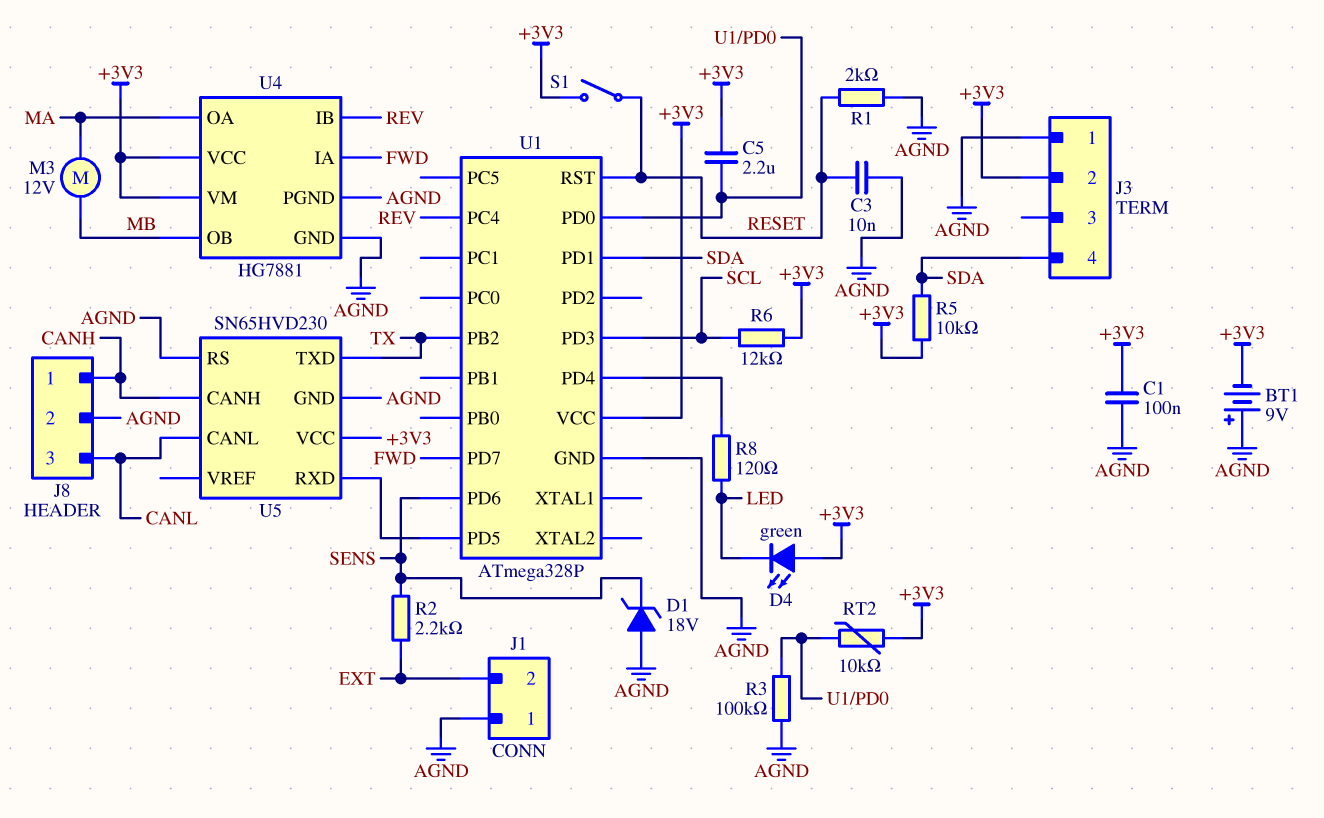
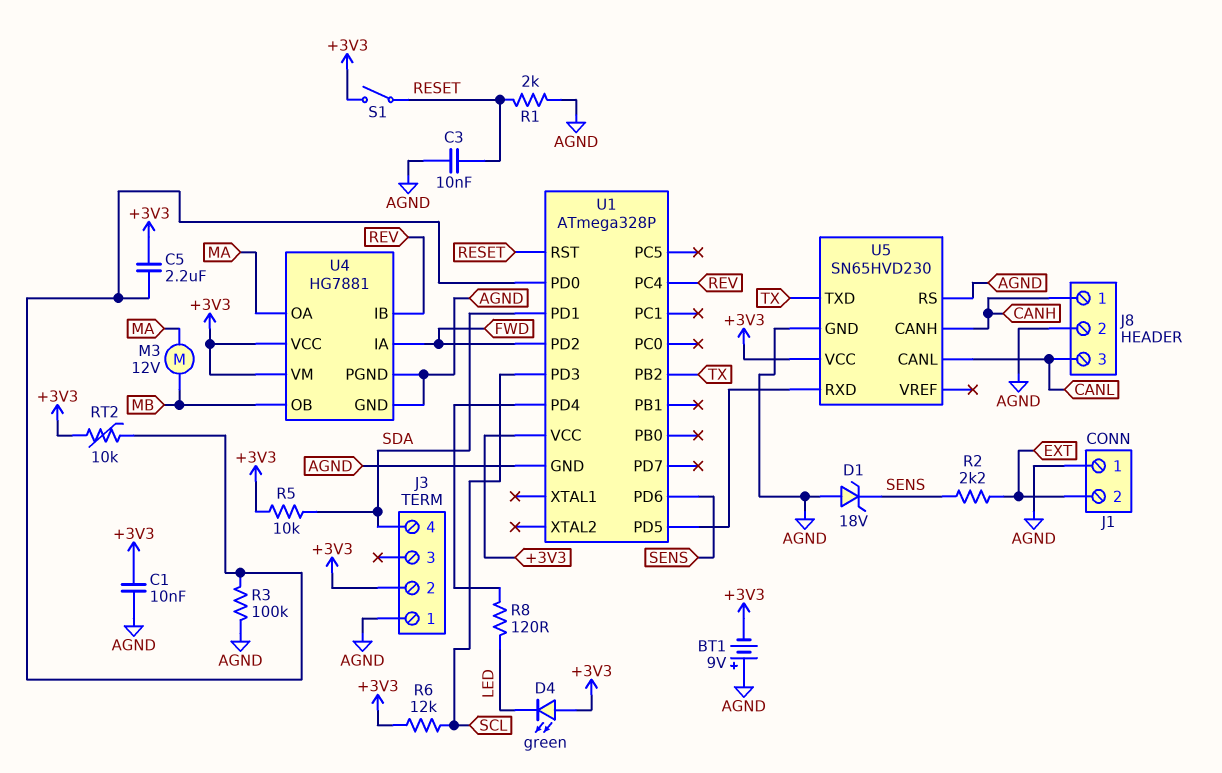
C1: 100nF (+3V3, AGND) -> 10nF (+3V3, AGND)
U1 pin PD2: none -> FWD
U1 pin PD7: FWD -> none

